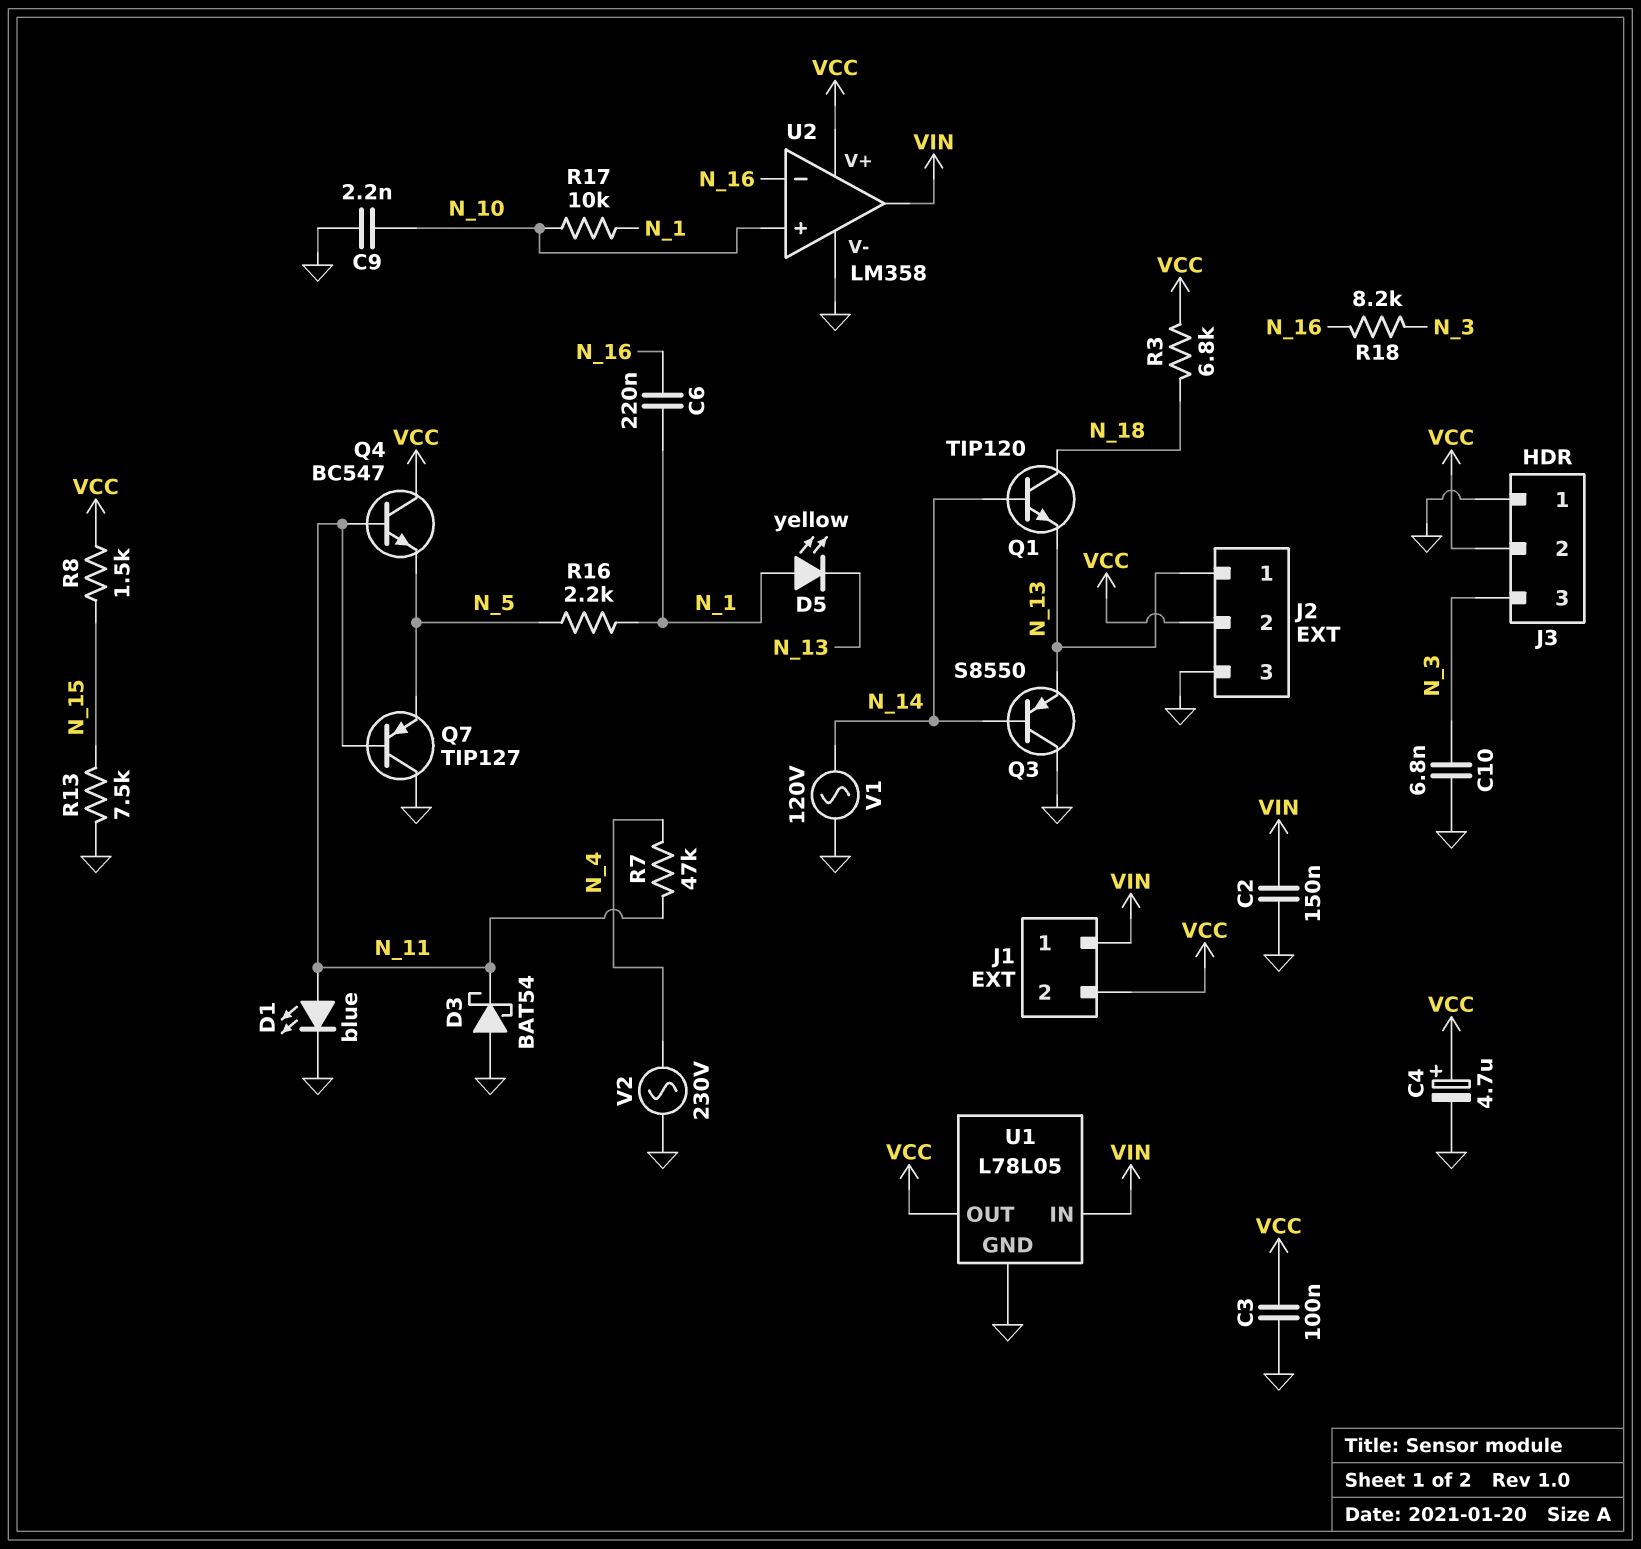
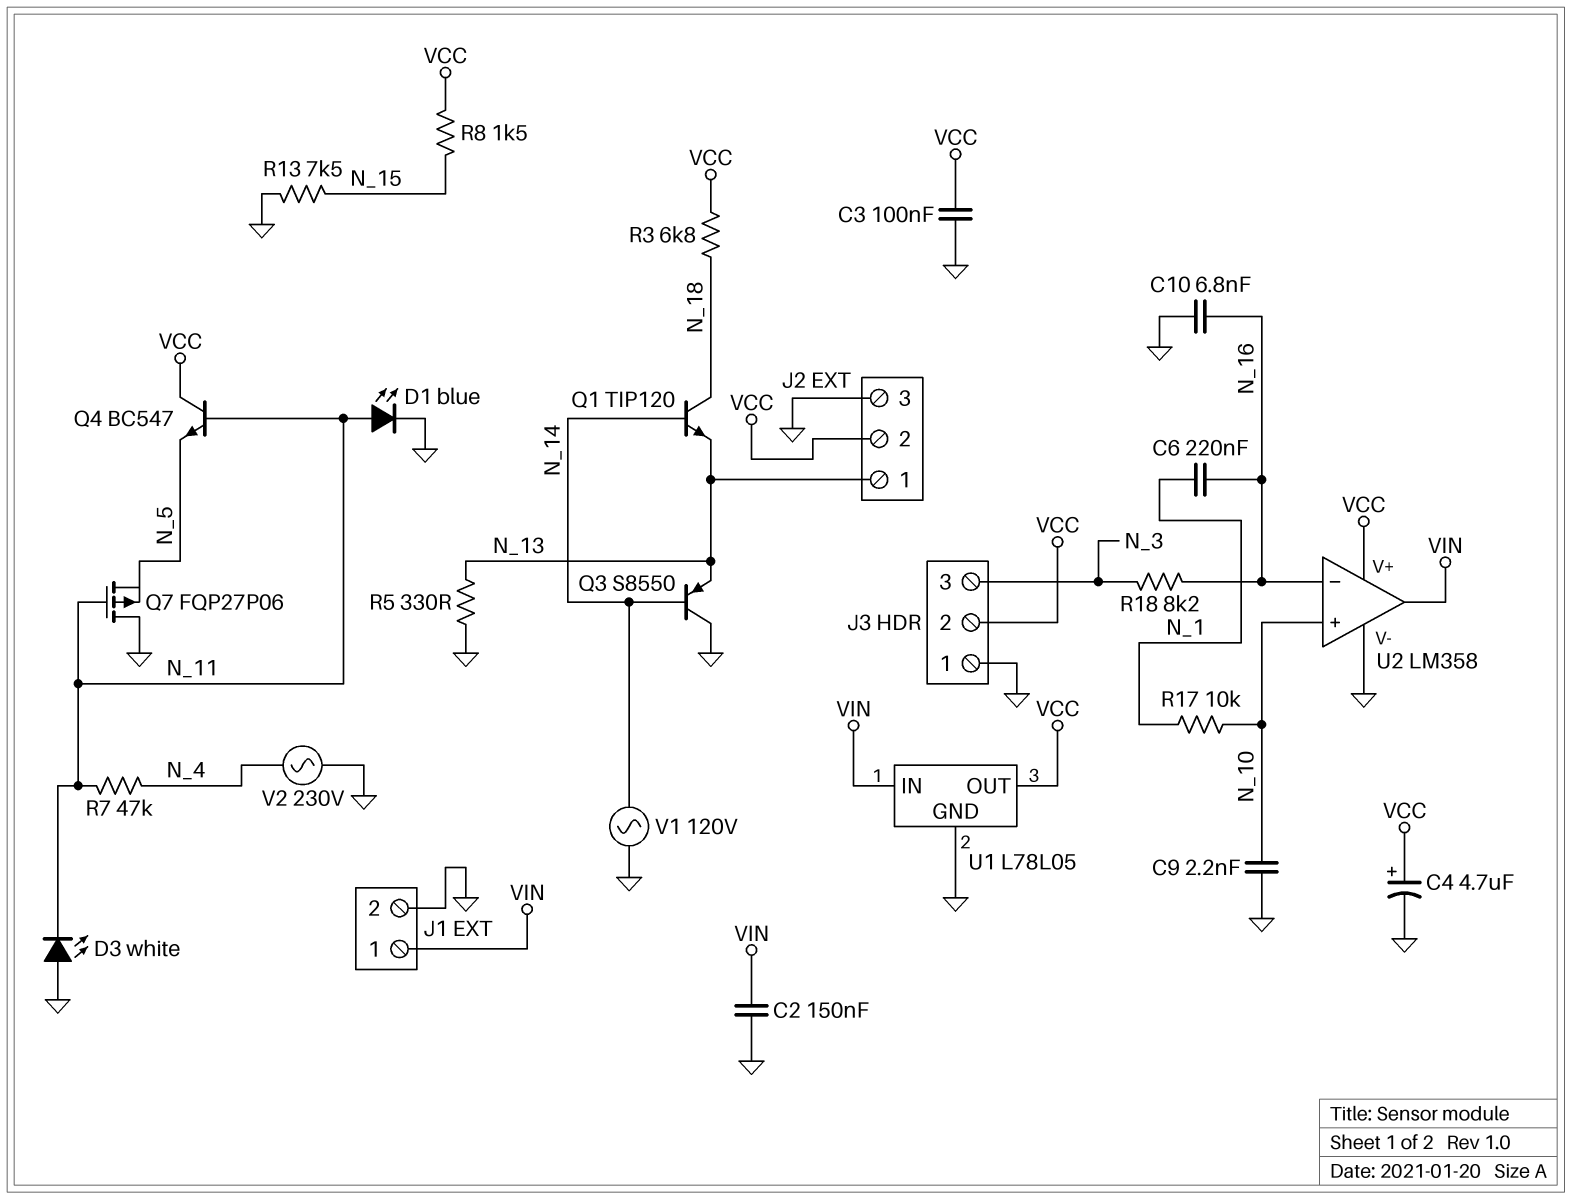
C10: 6.8nF (GND, N_3) -> 6.8nF (GND, N_16)
D3: schottky BAT54 (A GND, K N_11) -> LED white (A GND, K N_11)
D5: LED yellow (A N_1, K N_13) -> none
J1 pin 2: VCC -> GND
Q7: PNP TIP127 (B N_11, C GND, E N_5) -> PMOS FQP27P06 (G N_11, D GND, S N_5)
R5: none -> 330 (GND, N_13)
R16: 2.2k (N_1, N_5) -> none

